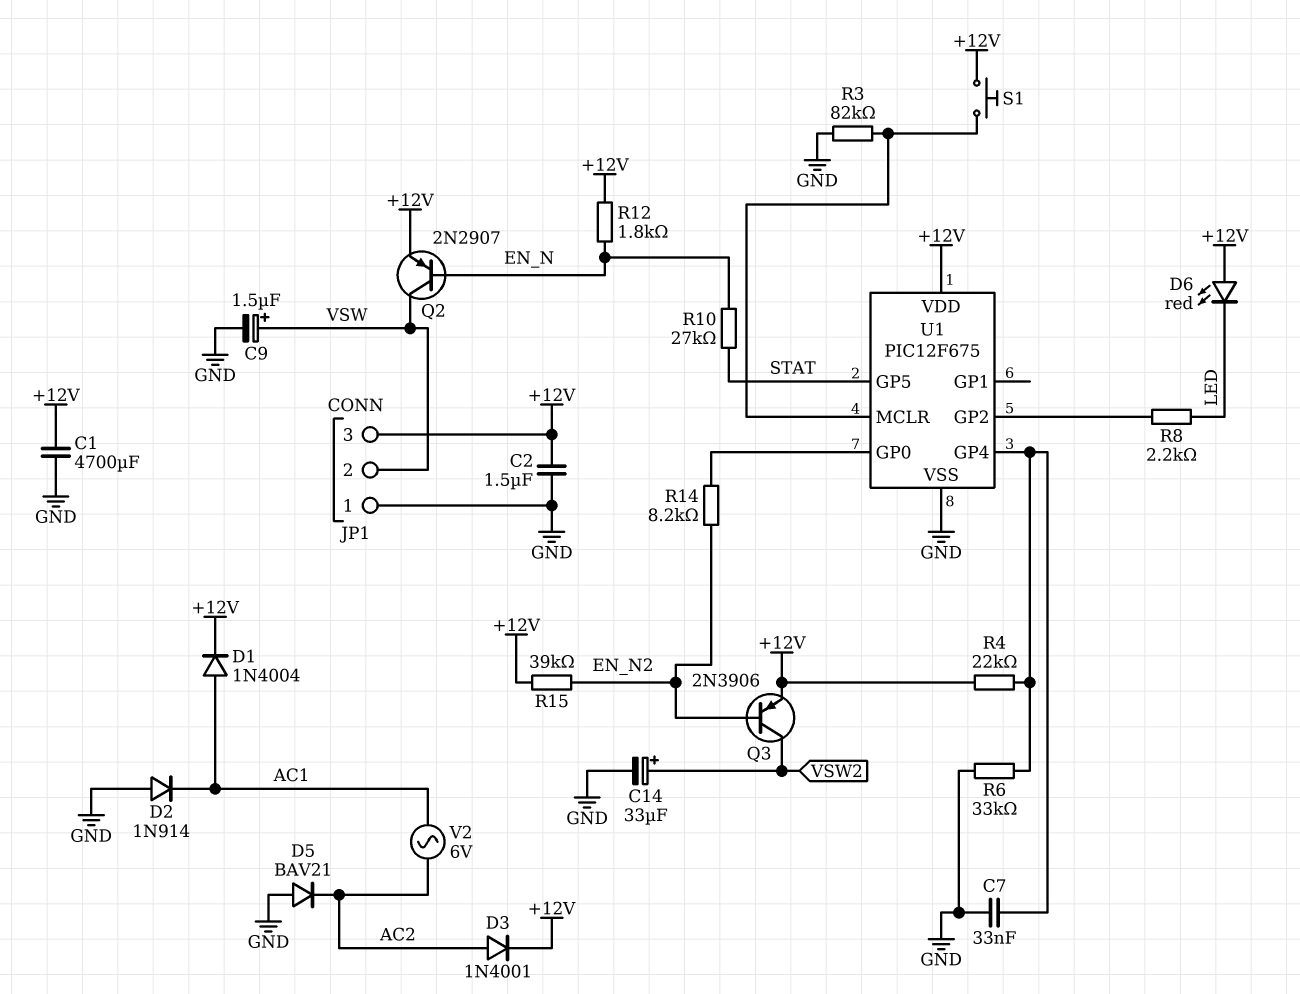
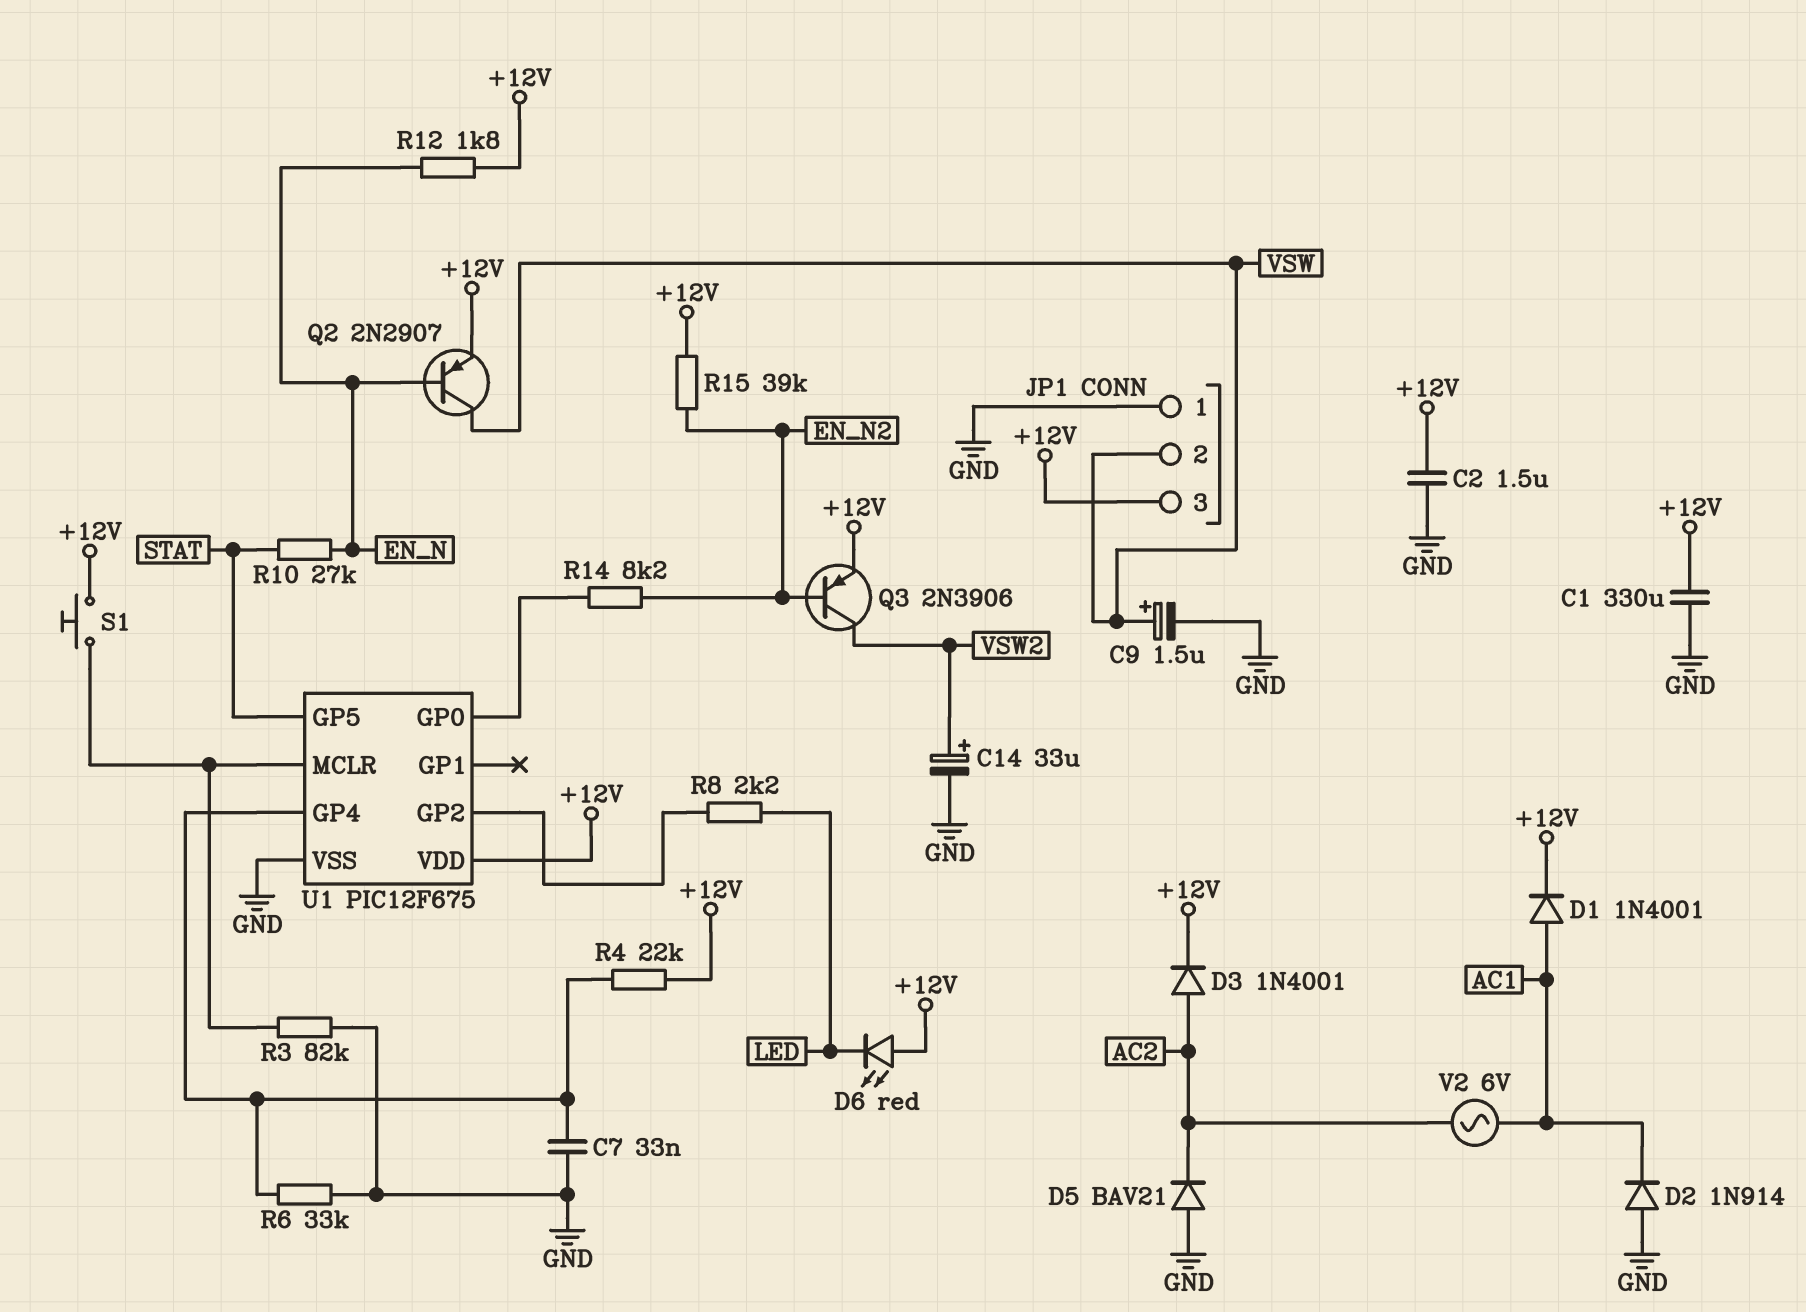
C1: 4700uF (+12V, GND) -> 330uF (+12V, GND)
D1: diode 1N4004 (A AC1, K +12V) -> diode 1N4001 (A AC1, K +12V)

